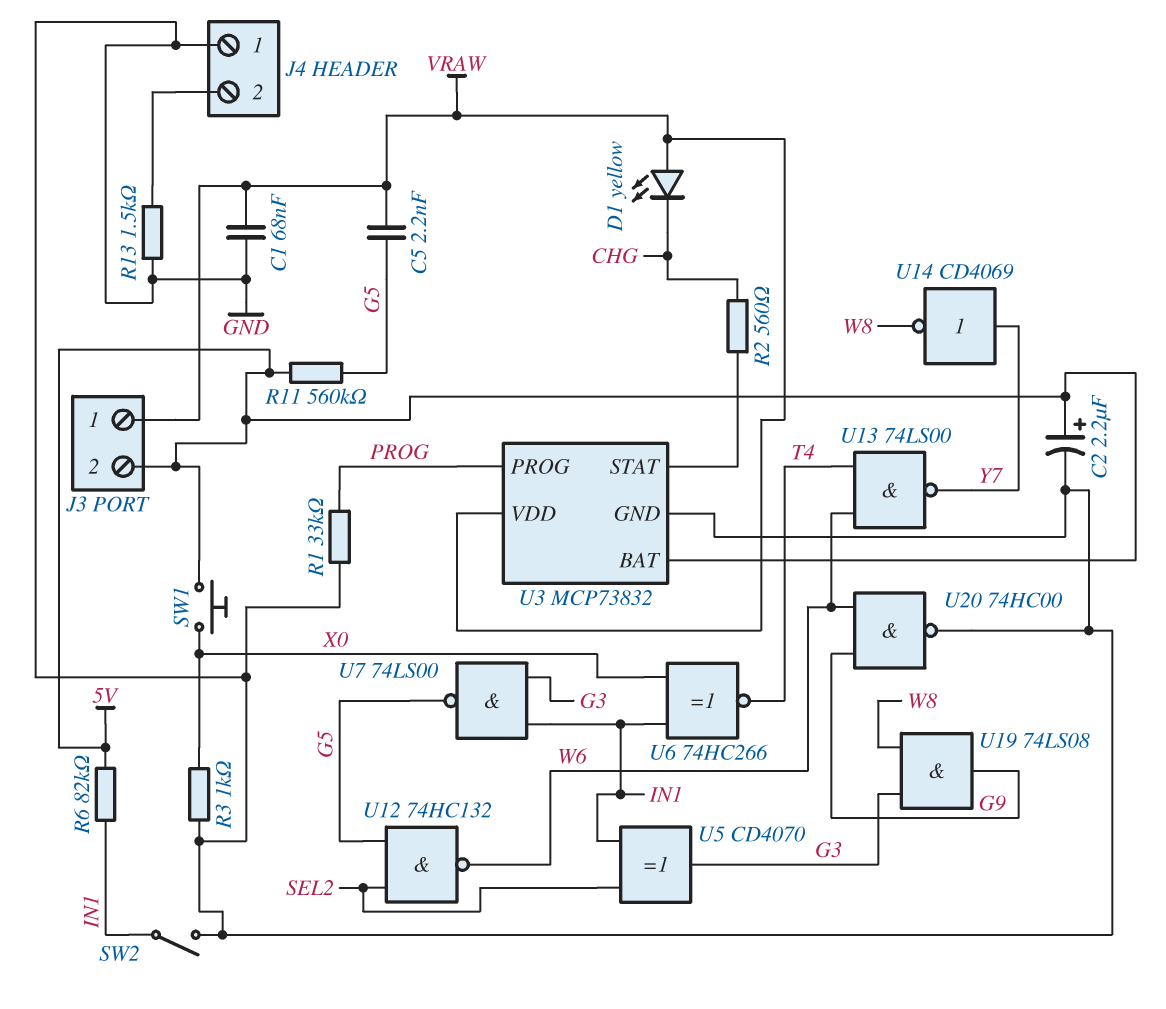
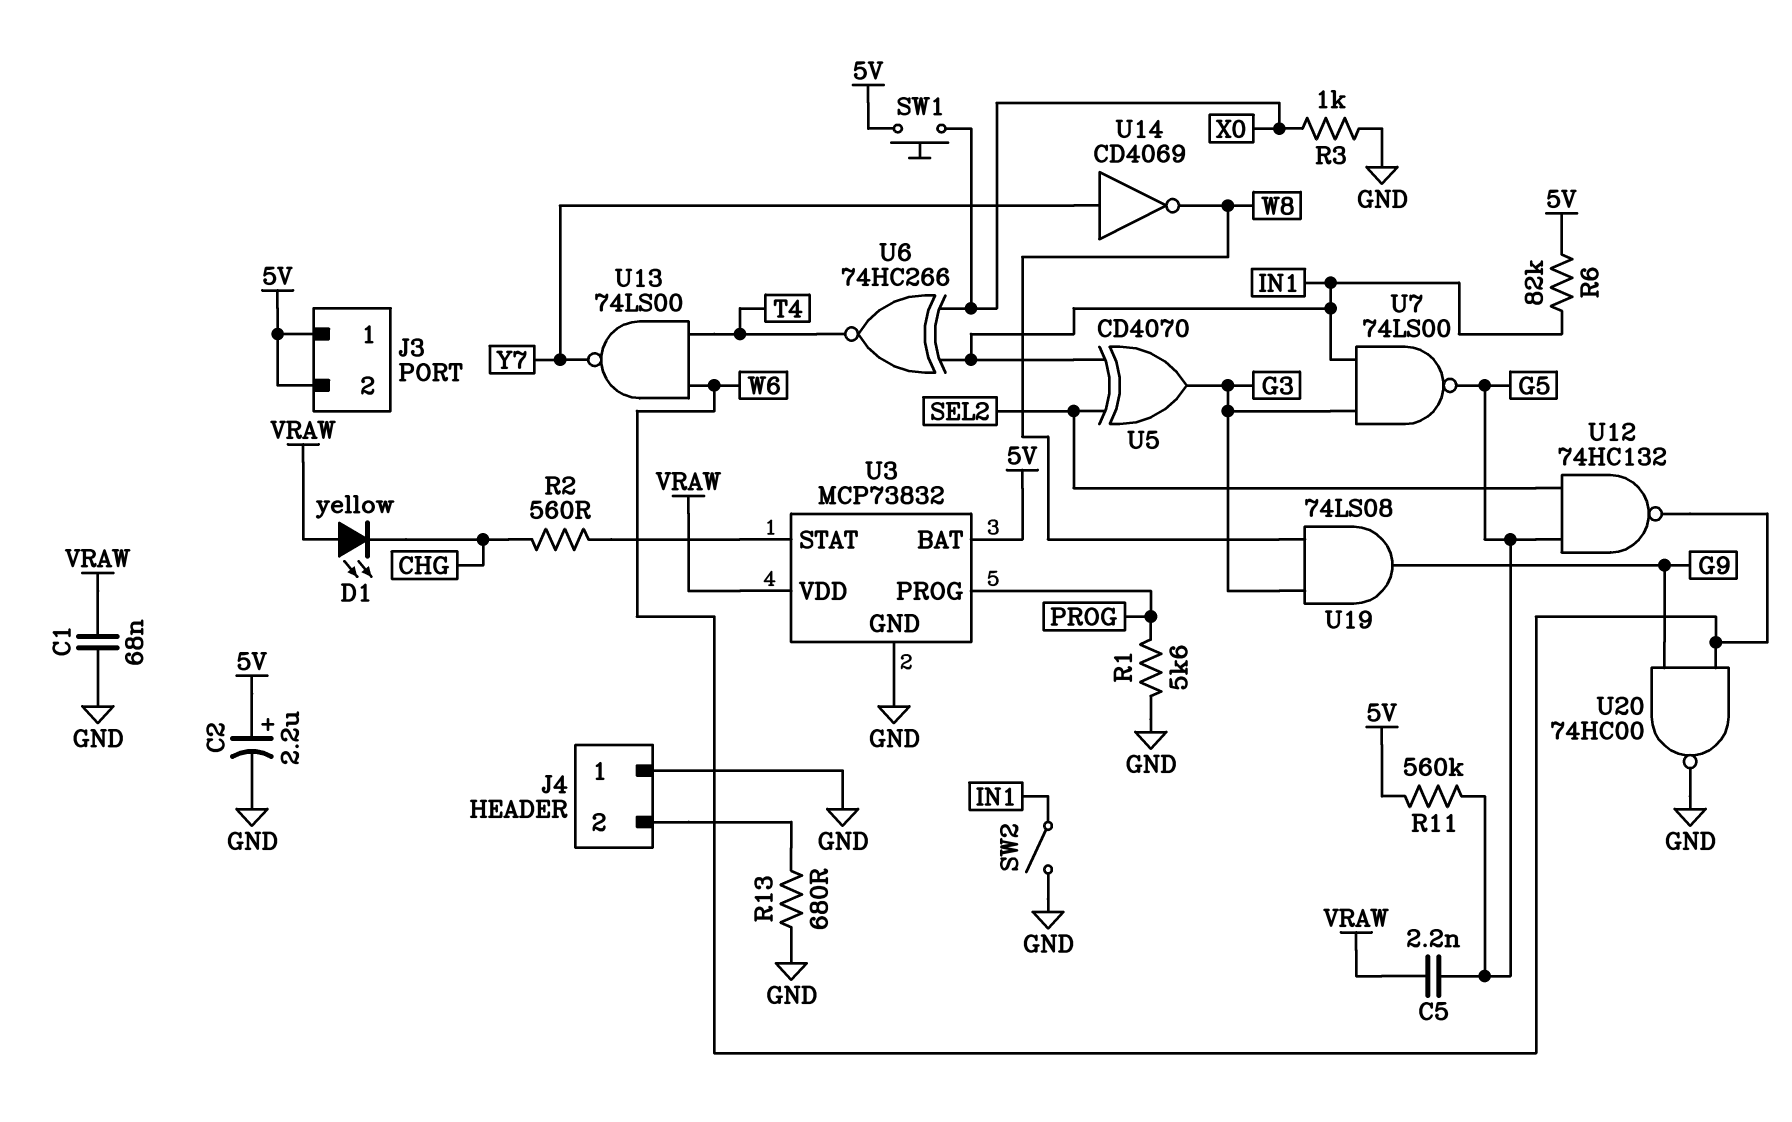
J3 pin 1: VRAW -> 5V
R1: 33k (GND, PROG) -> 5.6k (GND, PROG)
R13: 1.5k (GND, J4/2) -> 680 (GND, J4/2)

